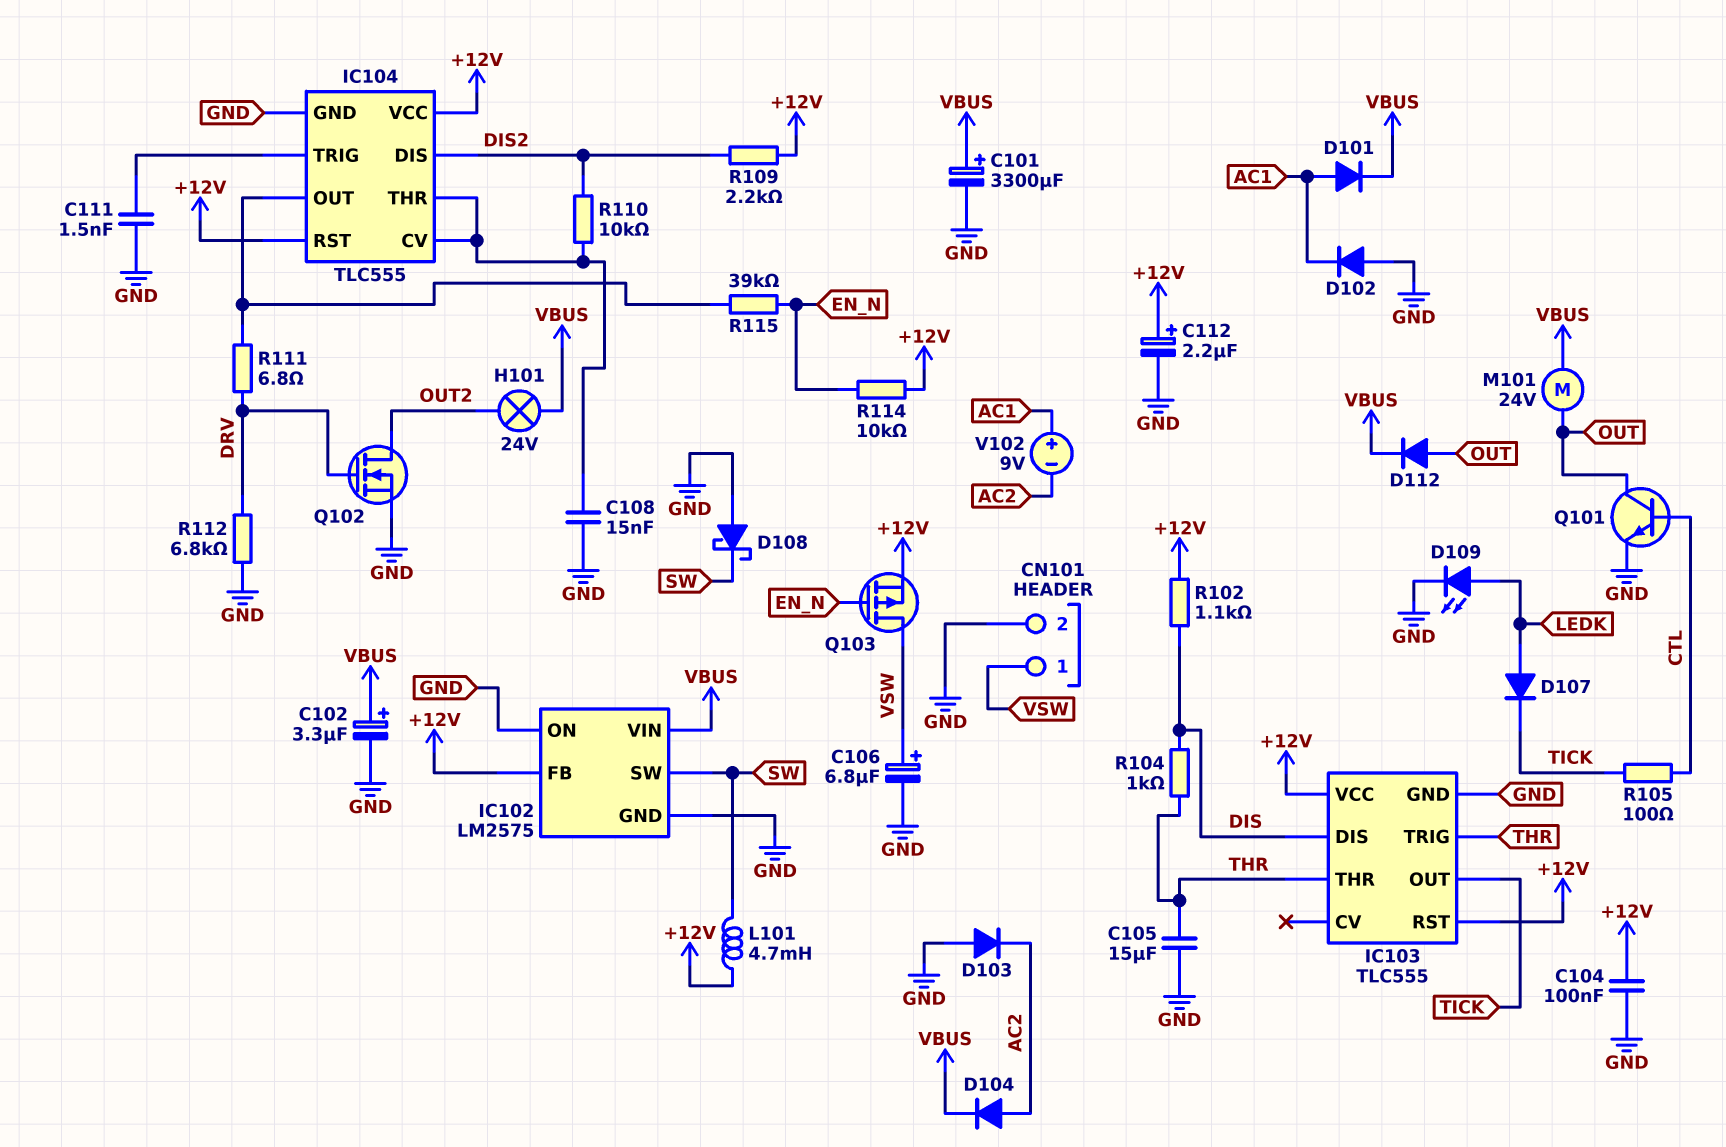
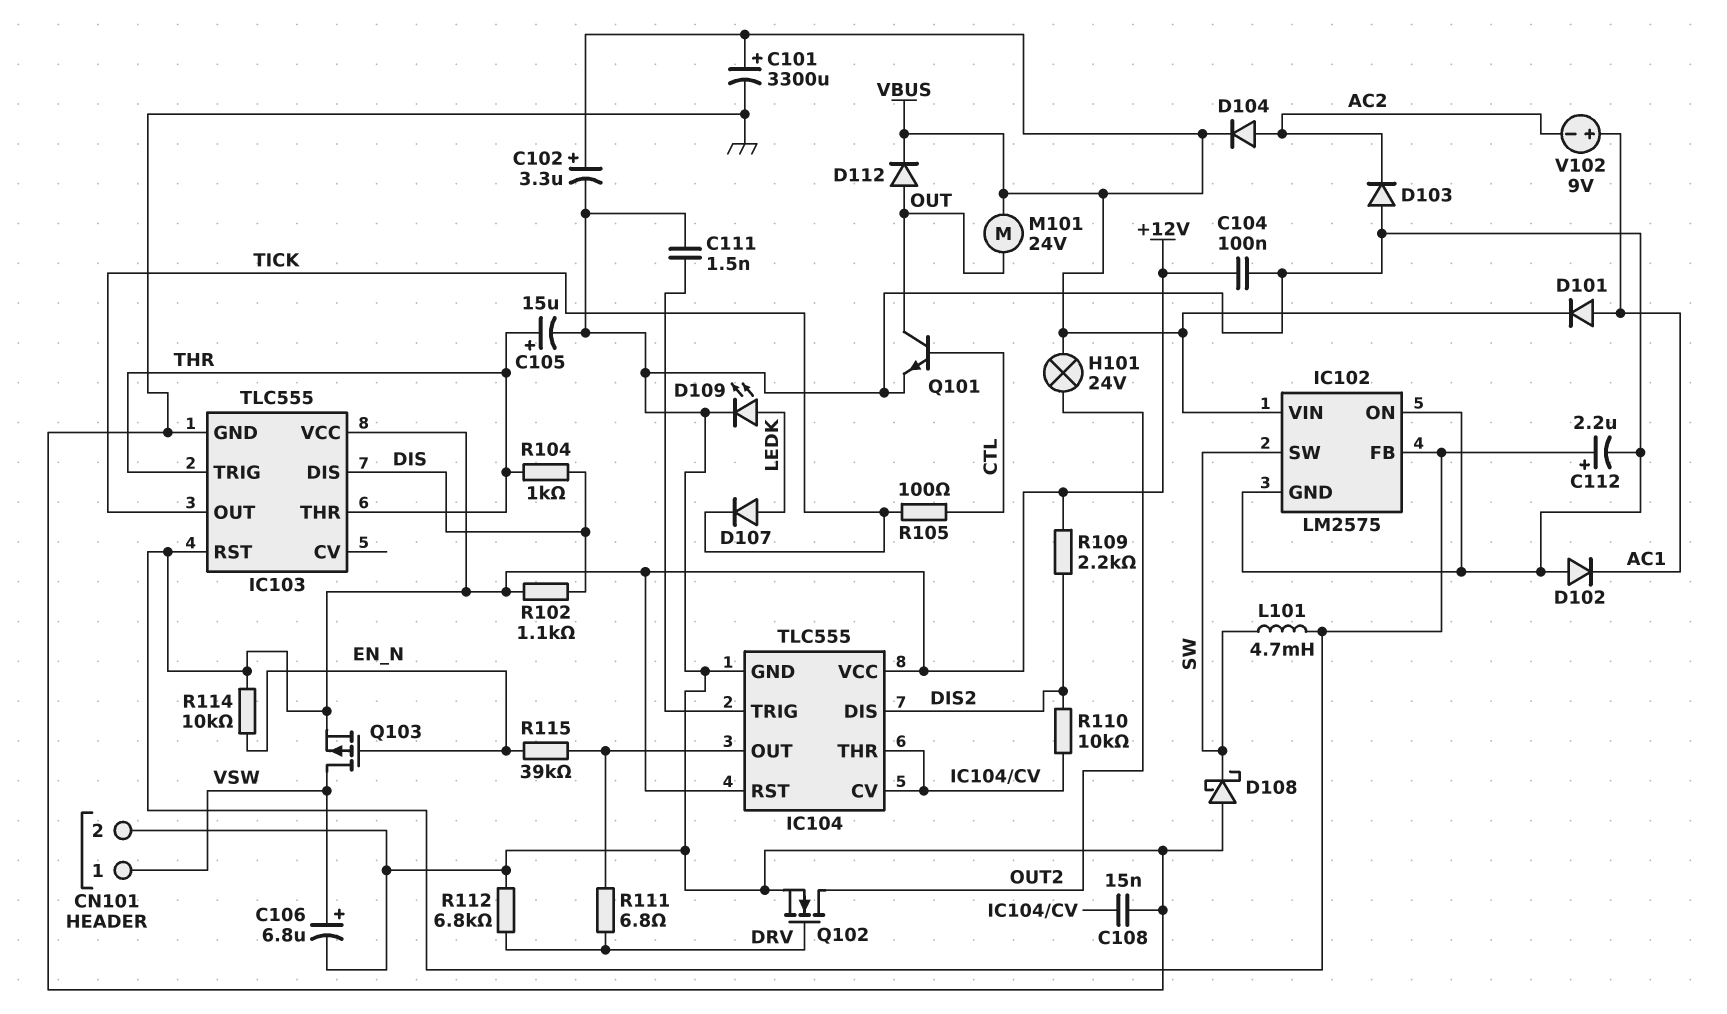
C105: 15uF (GND, THR) -> 15uF (plus THR, minus GND)

